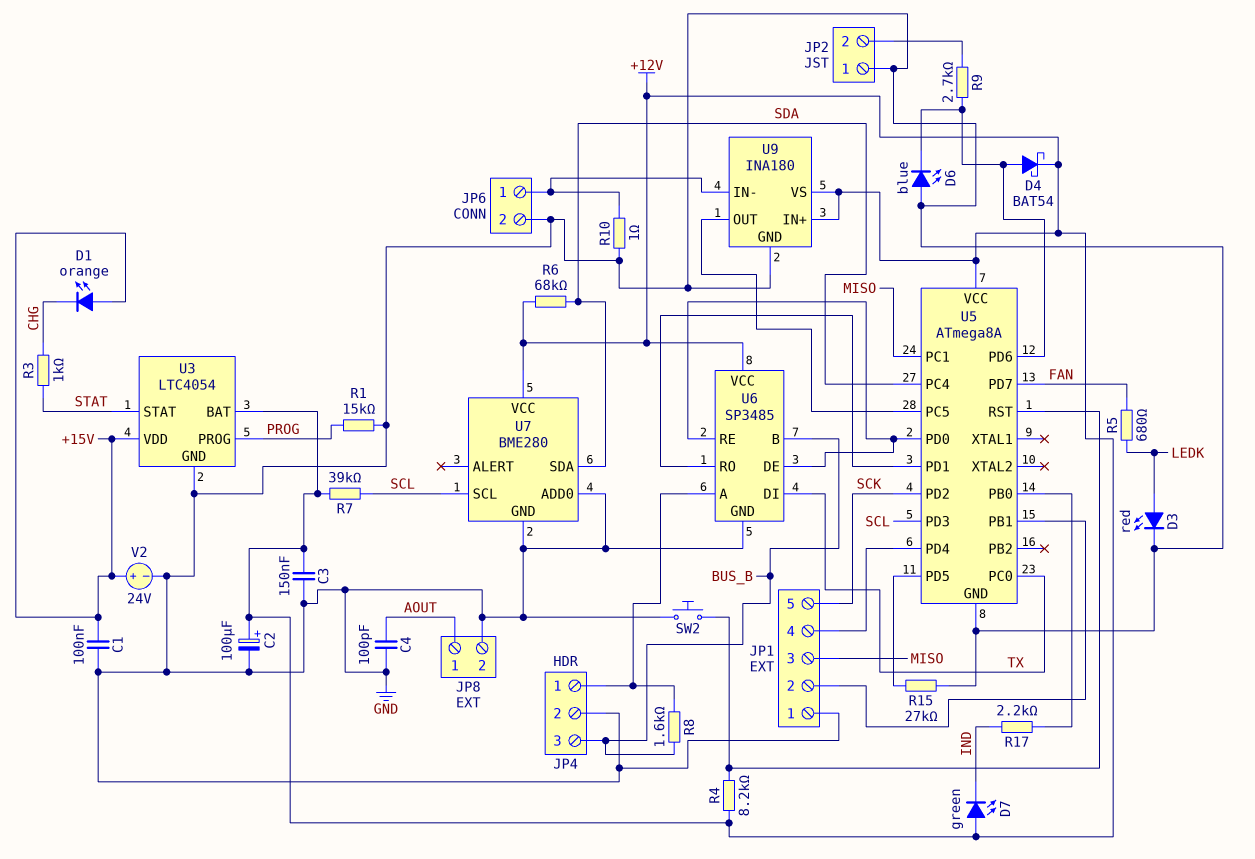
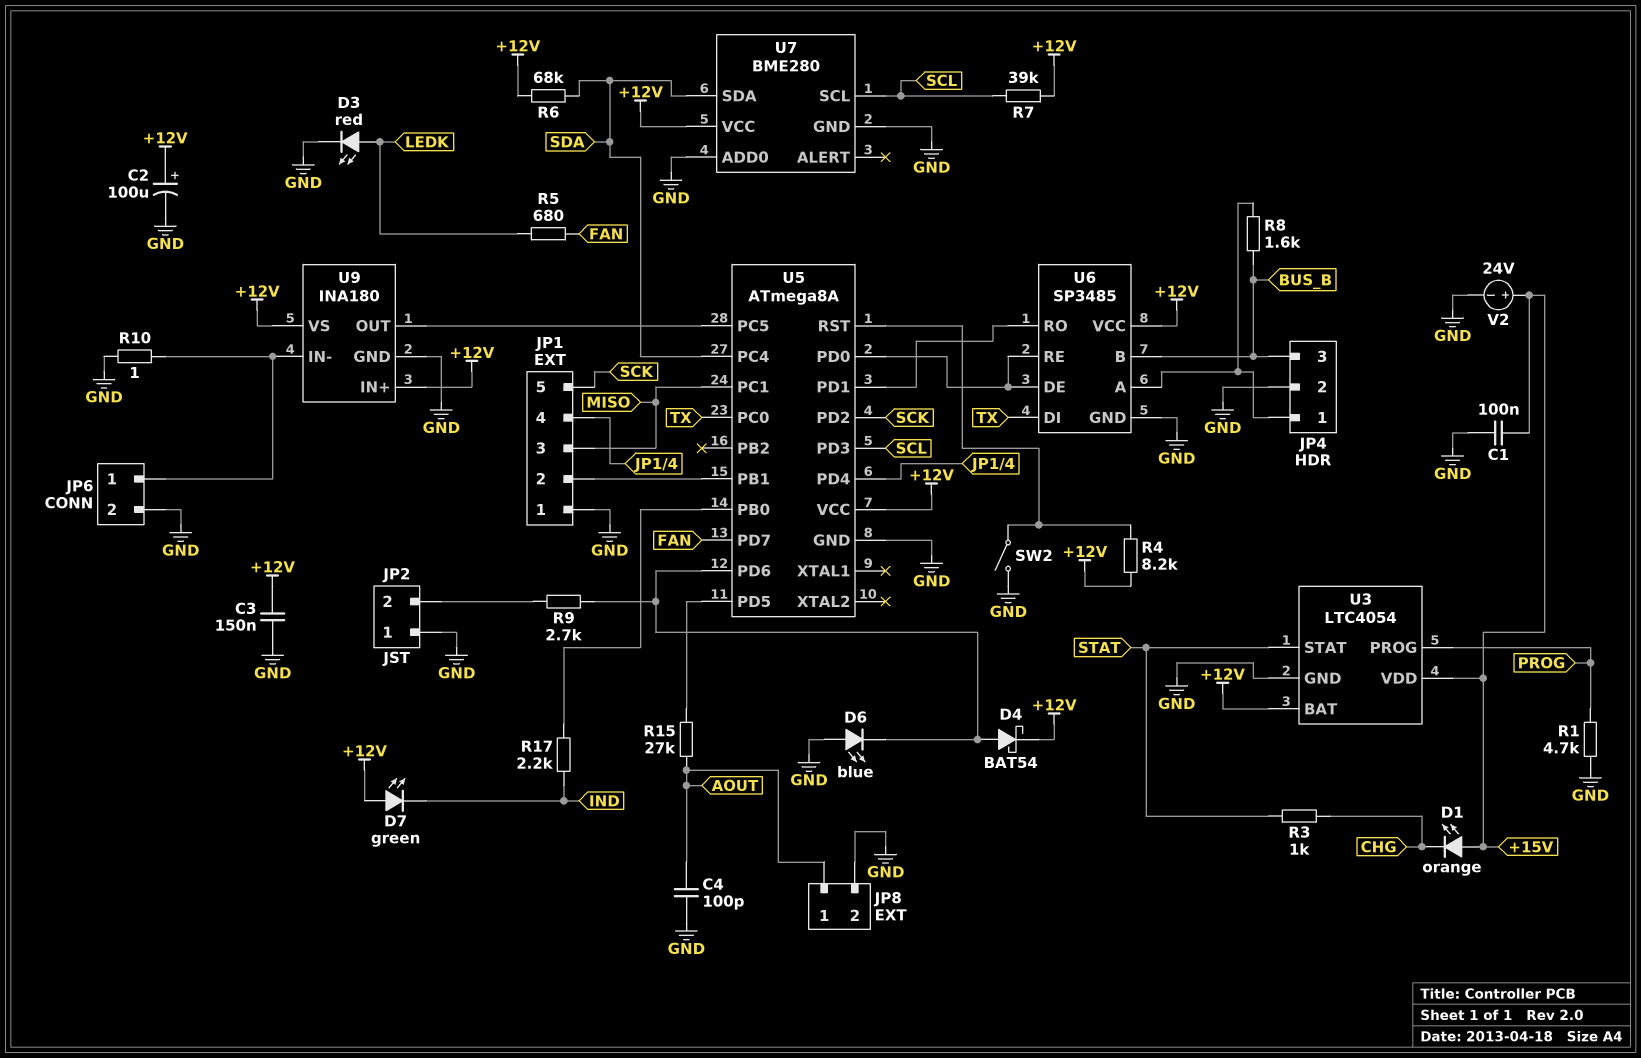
R1: 15k (GND, PROG) -> 4.7k (GND, PROG)
R15: 27k (GND, U5/PD5) -> 27k (AOUT, U5/PD5)
SW2: button (GND, U5/RST) -> switch (GND, U5/RST)

